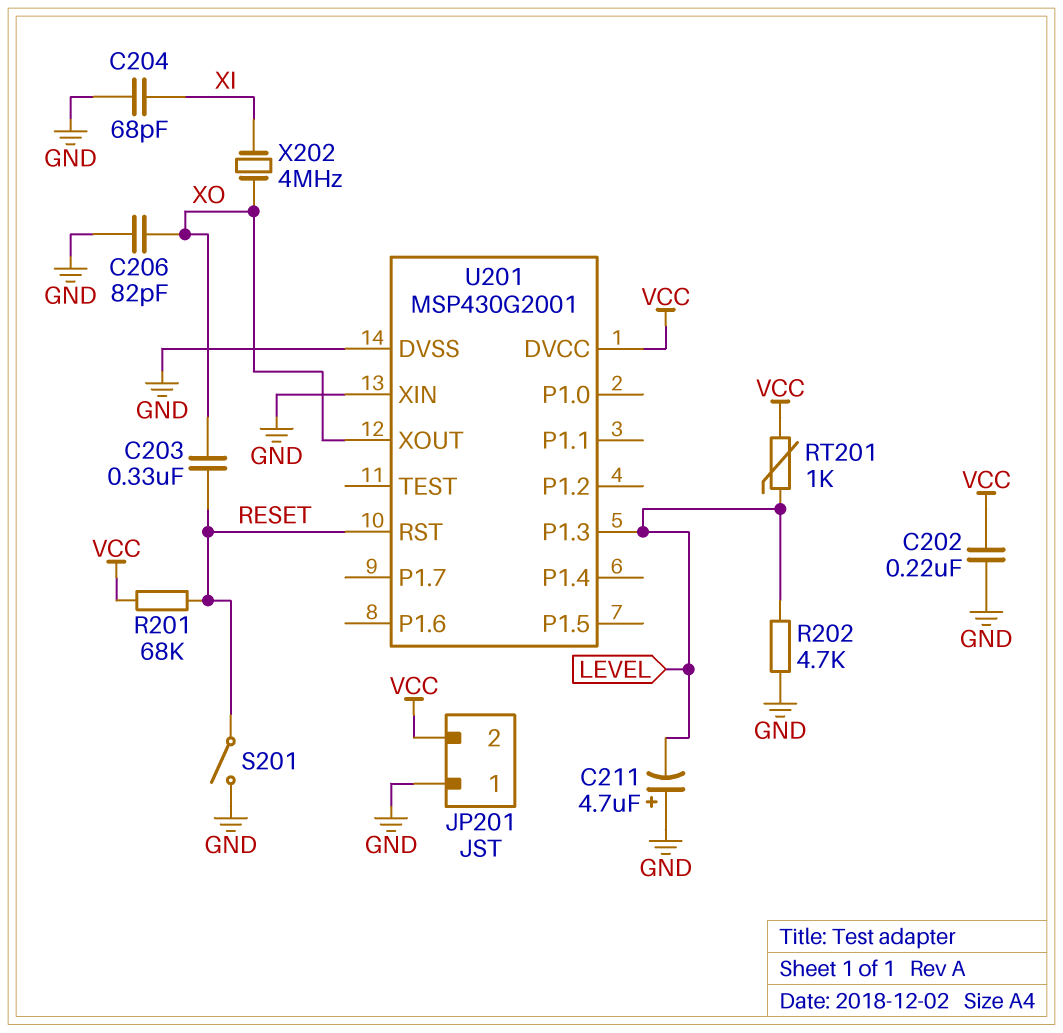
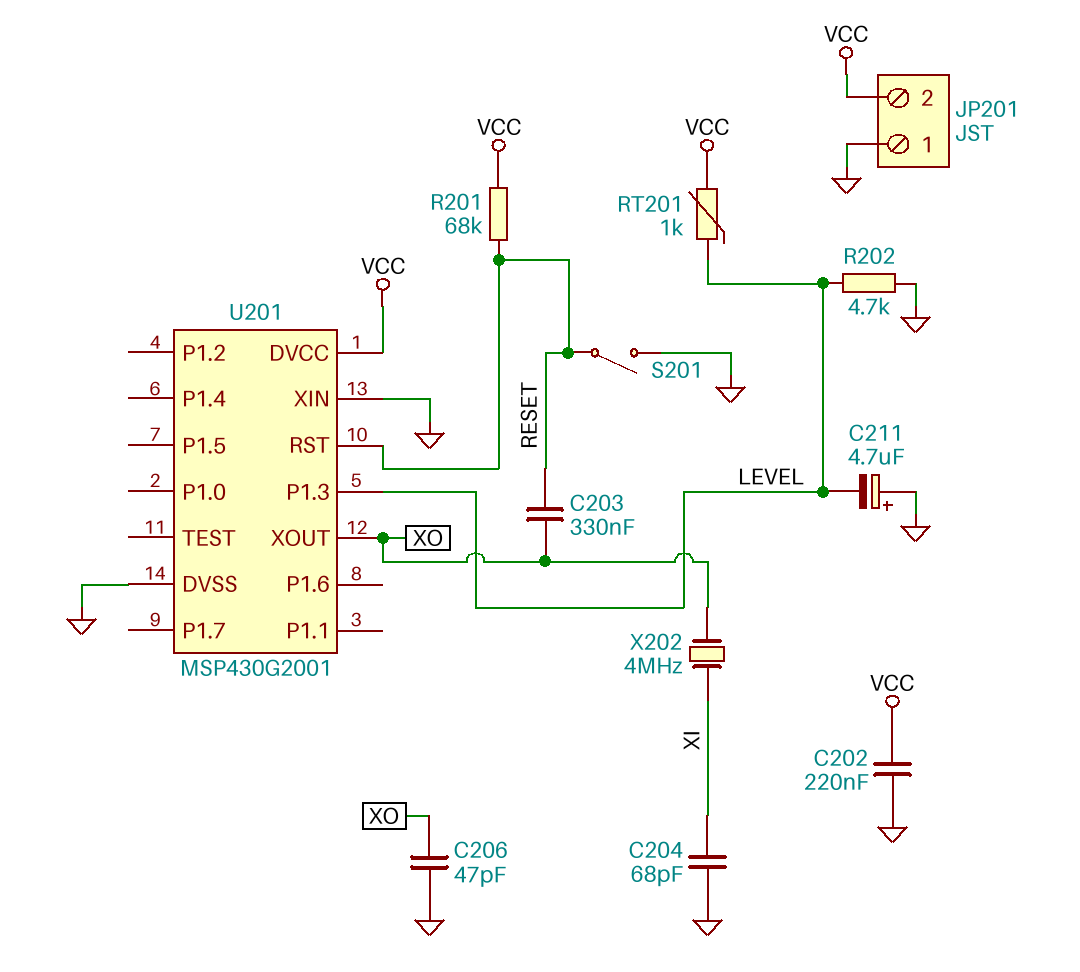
C206: 82pF (GND, XO) -> 47pF (GND, XO)

